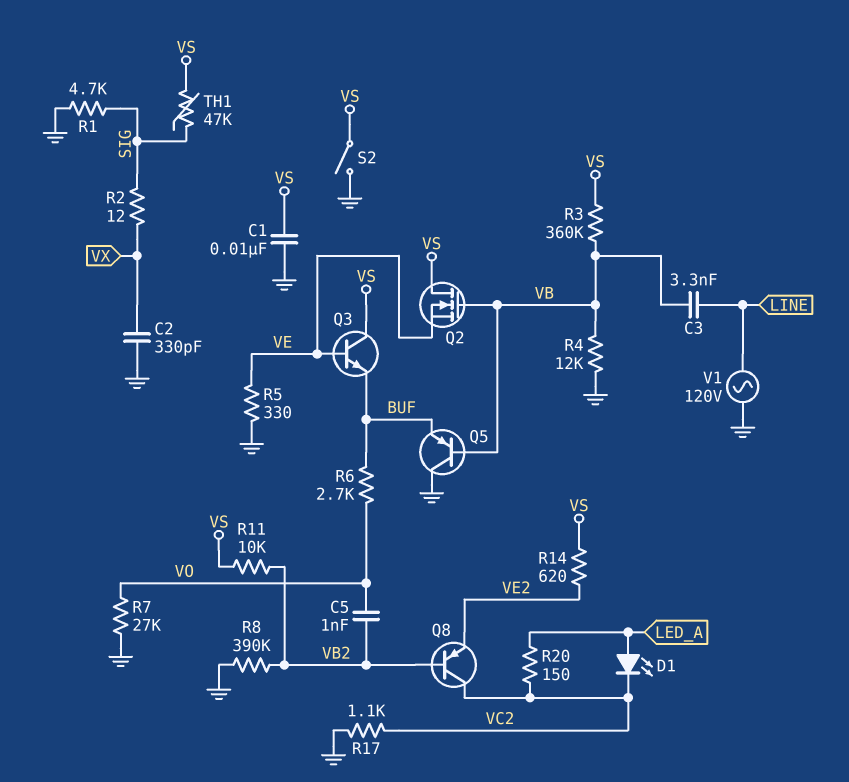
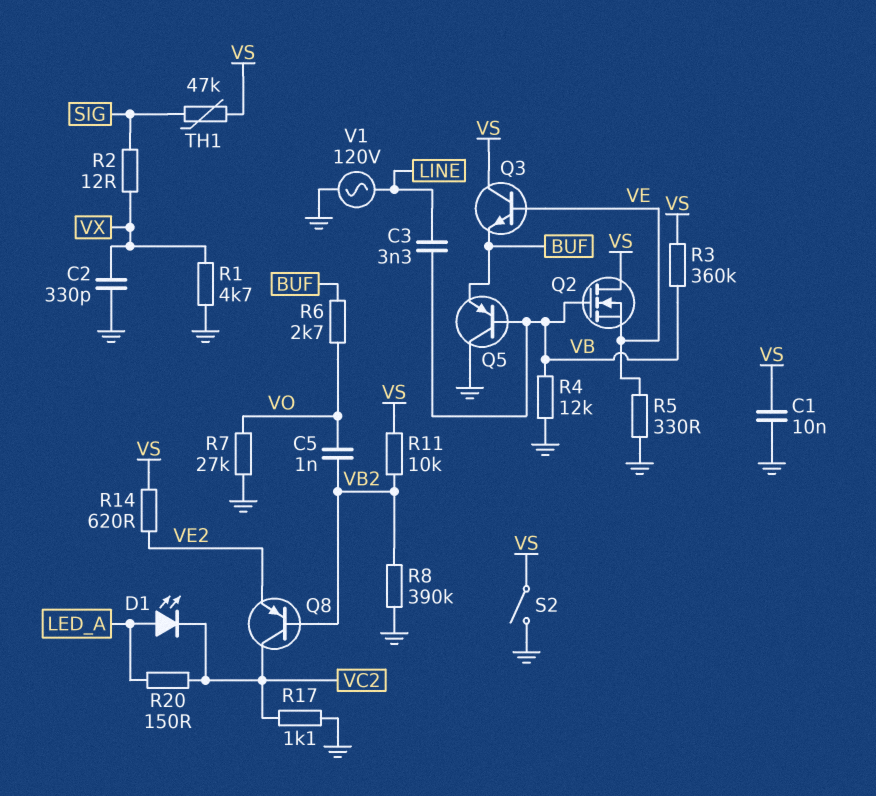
R1: 4.7k (GND, SIG) -> 4.7k (GND, VX)

